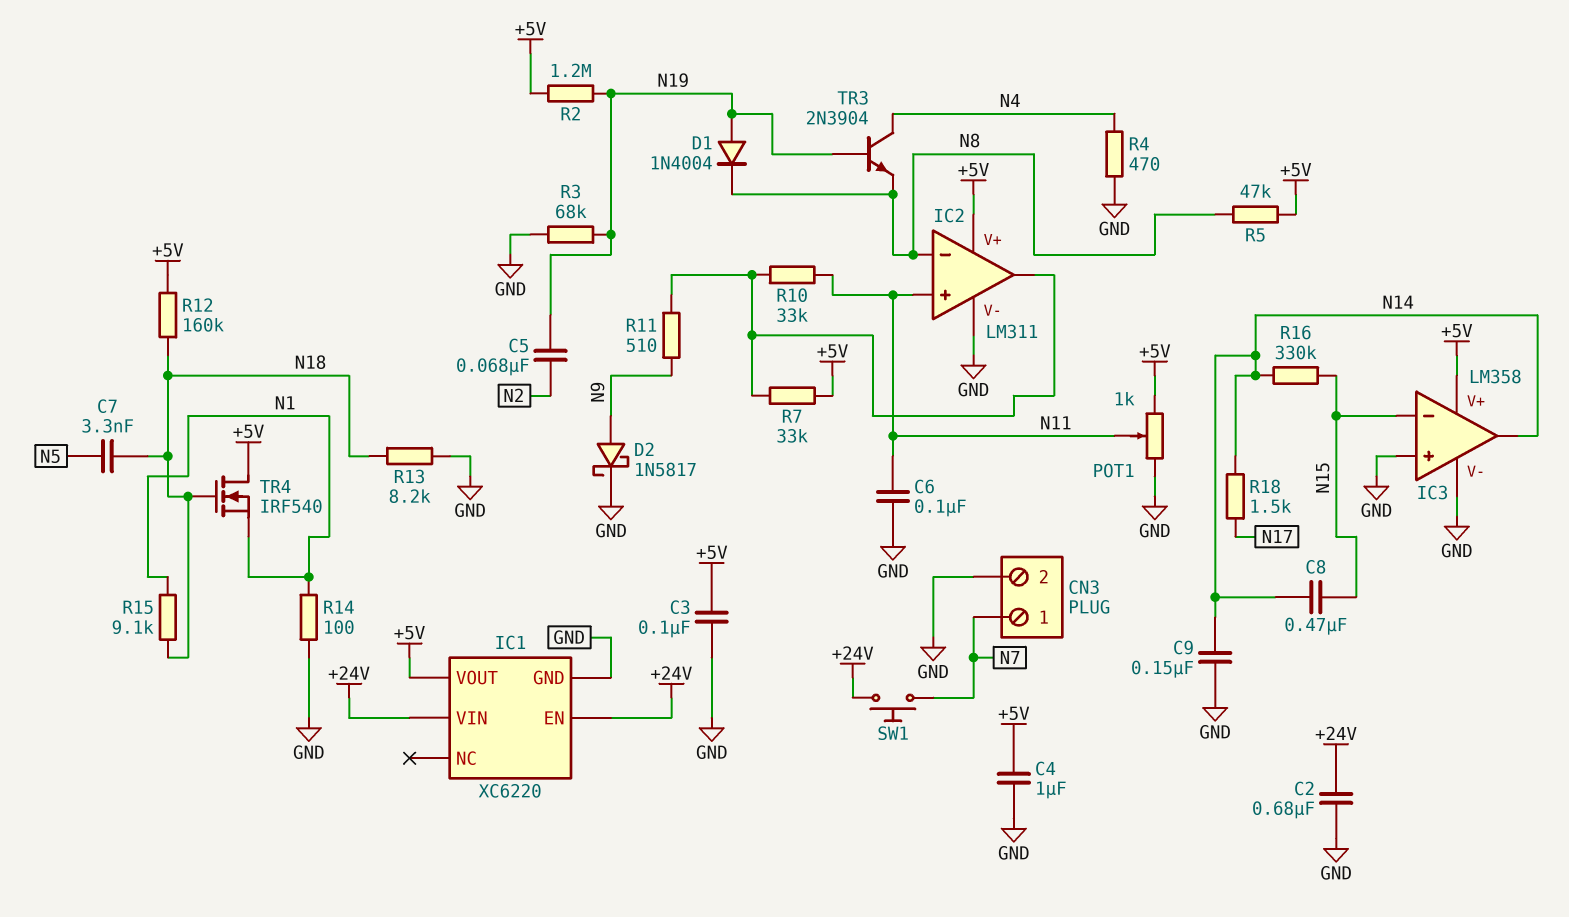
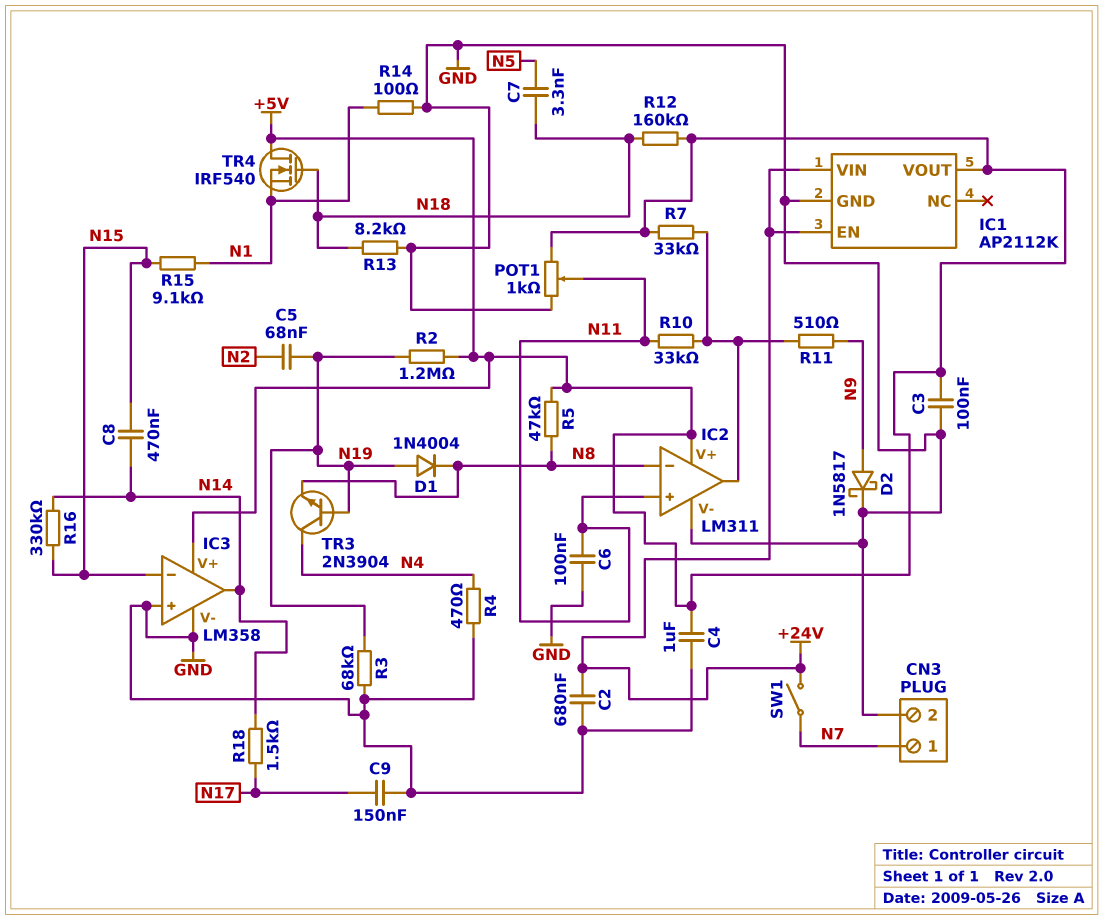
C9: 150nF (GND, N14) -> 150nF (GND, N17)
IC1: XC6220 -> AP2112K
R15: 9.1k (N1, N18) -> 9.1k (N1, N15)
SW1: button (+24V, N7) -> switch (+24V, N7)

